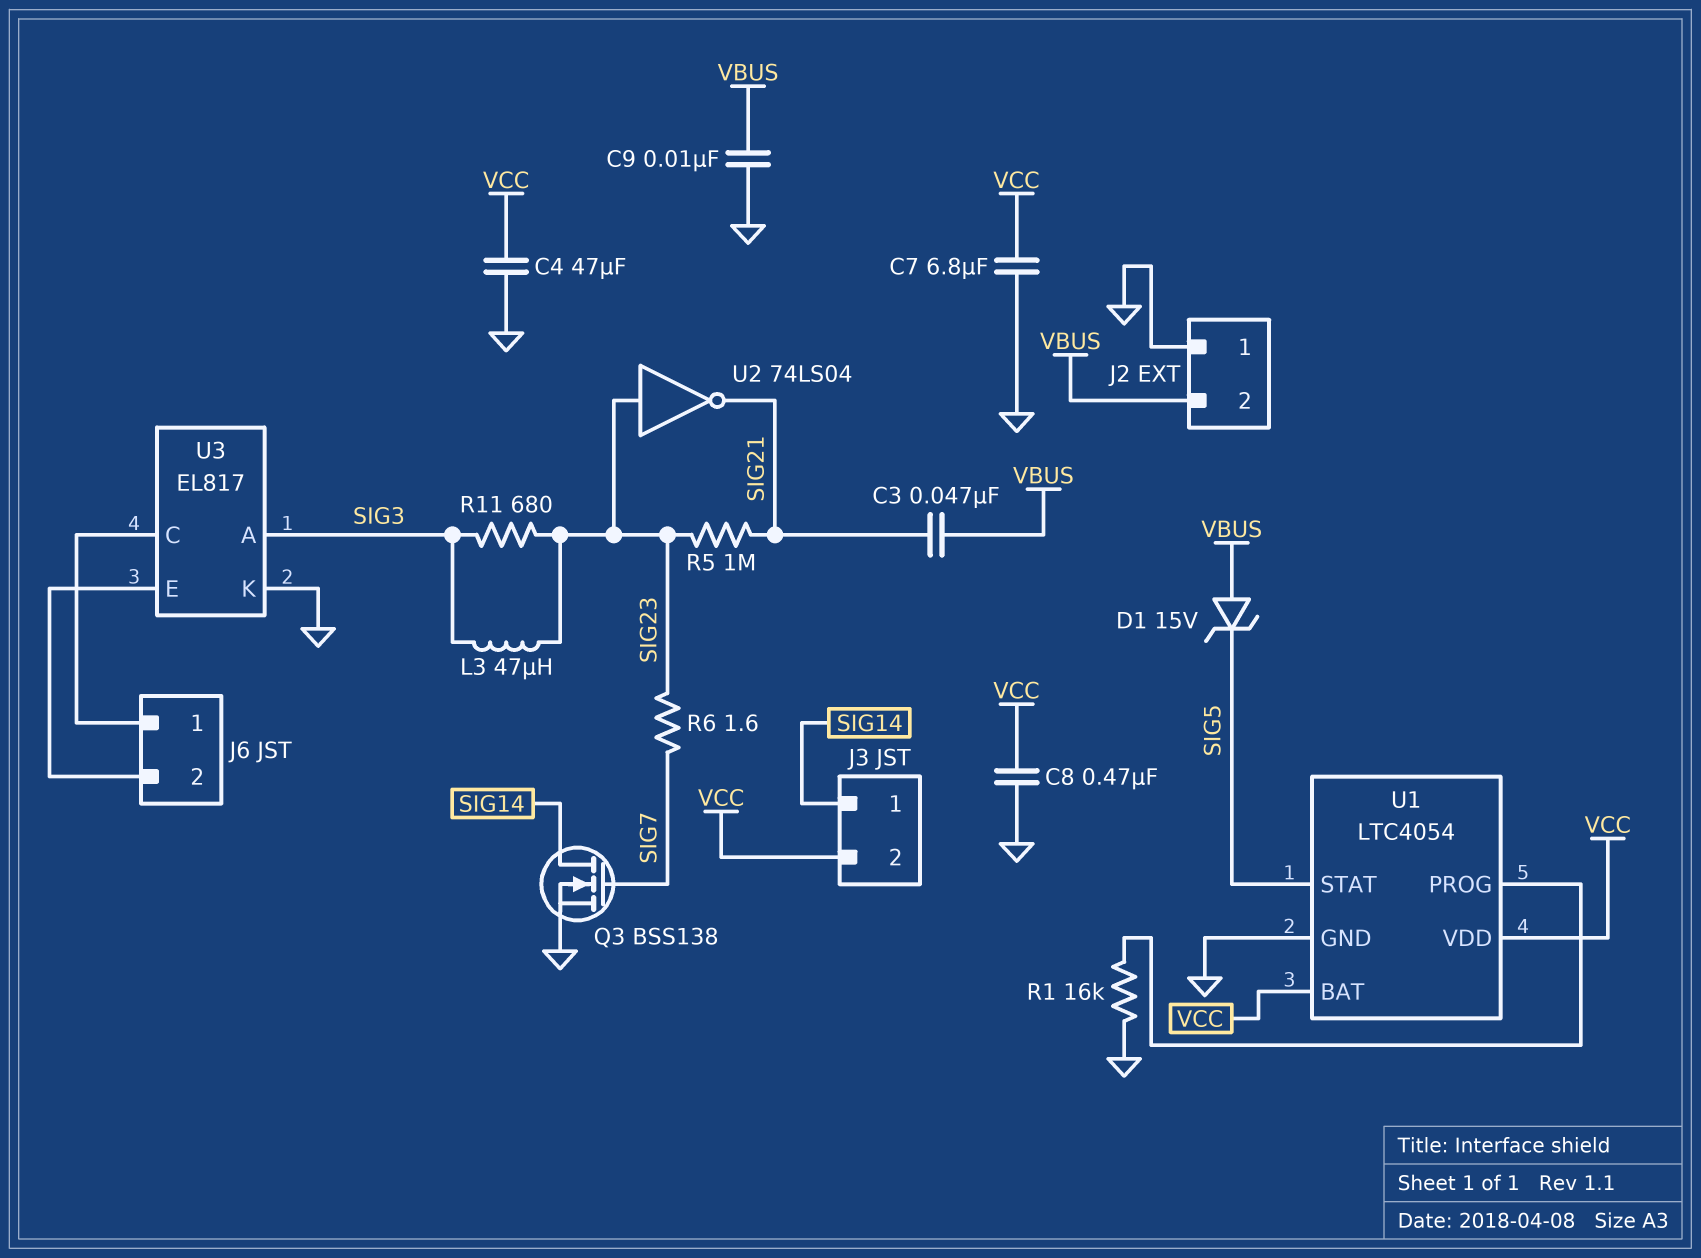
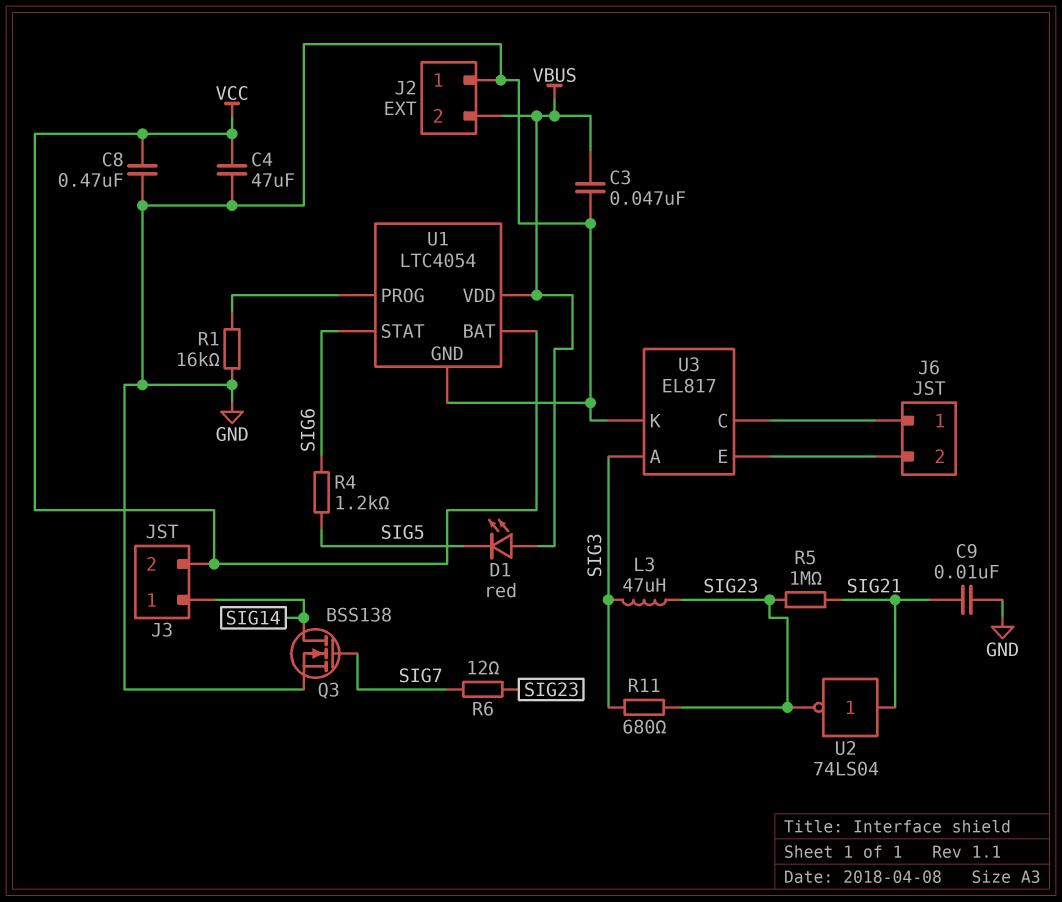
C3: 47nF (SIG21, VBUS) -> 47nF (GND, VBUS)
C7: 6.8uF (GND, VCC) -> none
C9: 10nF (GND, VBUS) -> 10nF (GND, SIG21)
D1: zener 15V (A VBUS, K SIG5) -> LED red (A VBUS, K SIG5)
R4: none -> 1.2k (SIG5, SIG6)
R6: 1.6 (SIG7, SIG23) -> 12 (SIG7, SIG23)
U1 pin STAT: SIG5 -> SIG6
U1 pin VDD: VCC -> VBUS
U2: NOT 74LS04 (in SIG23, out SIG21) -> NOT 74LS04 (in SIG21, out SIG23)

